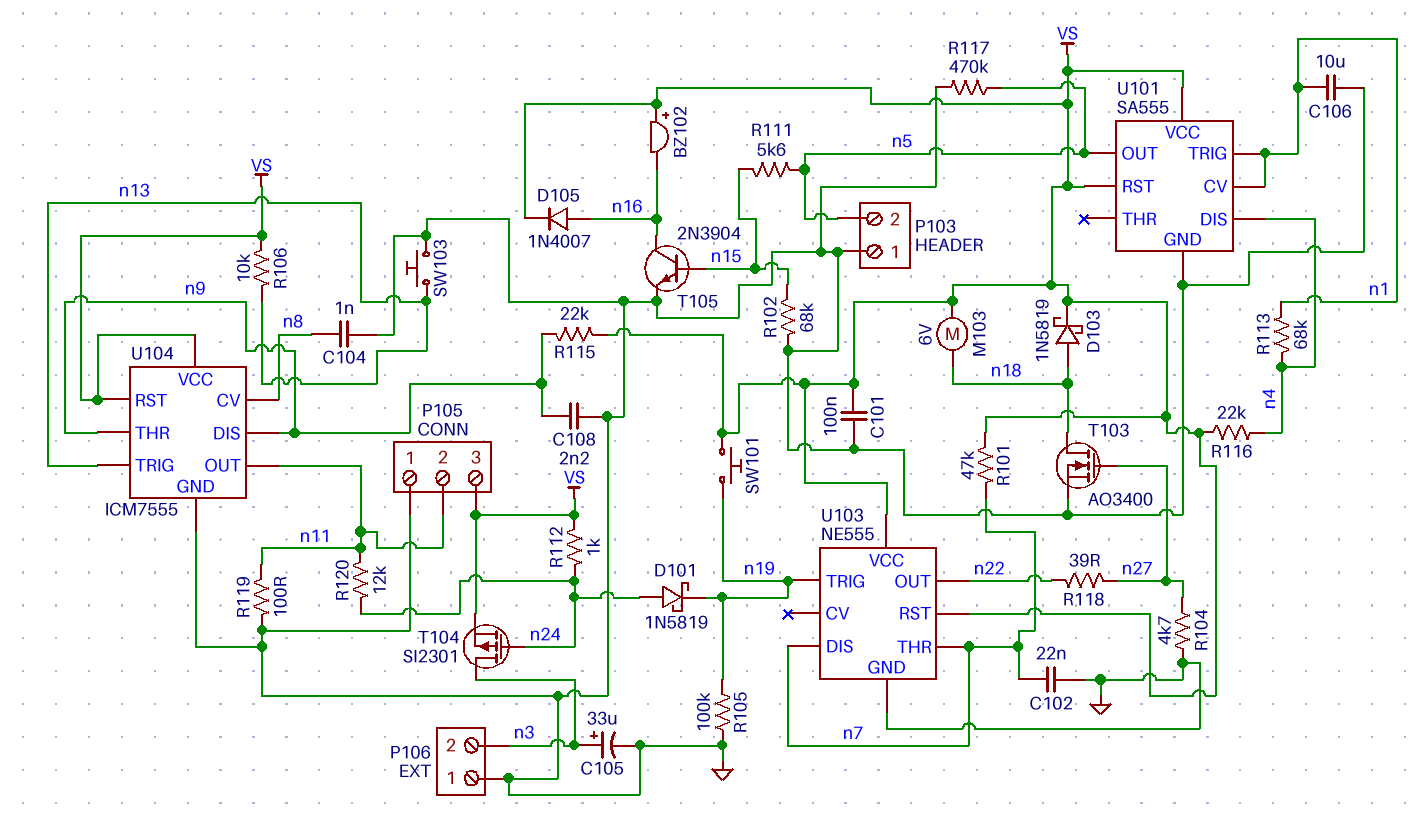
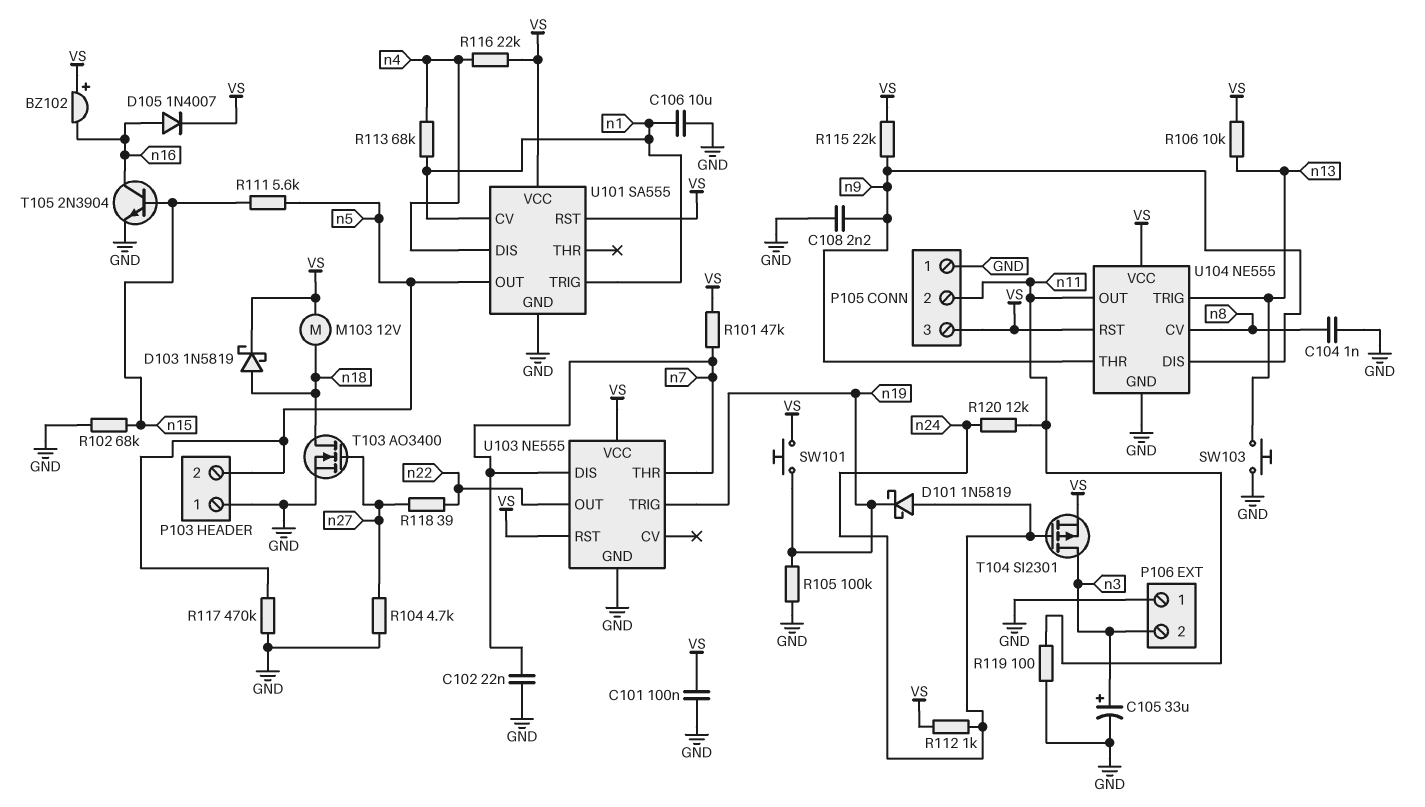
M103: motor 6V (VS, n18) -> motor 12V (VS, n18)
U104: ICM7555 -> NE555

